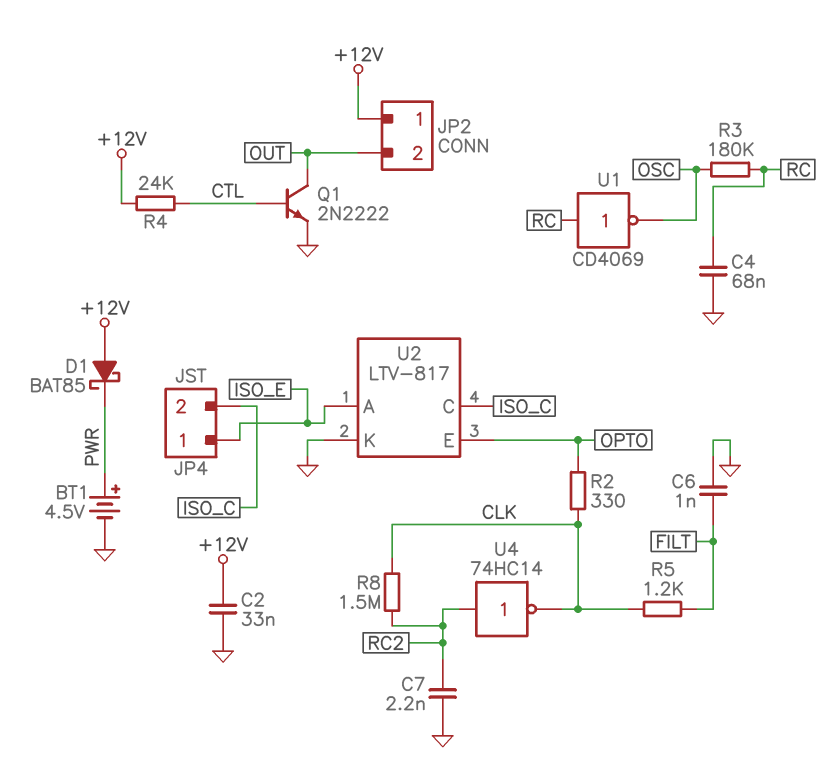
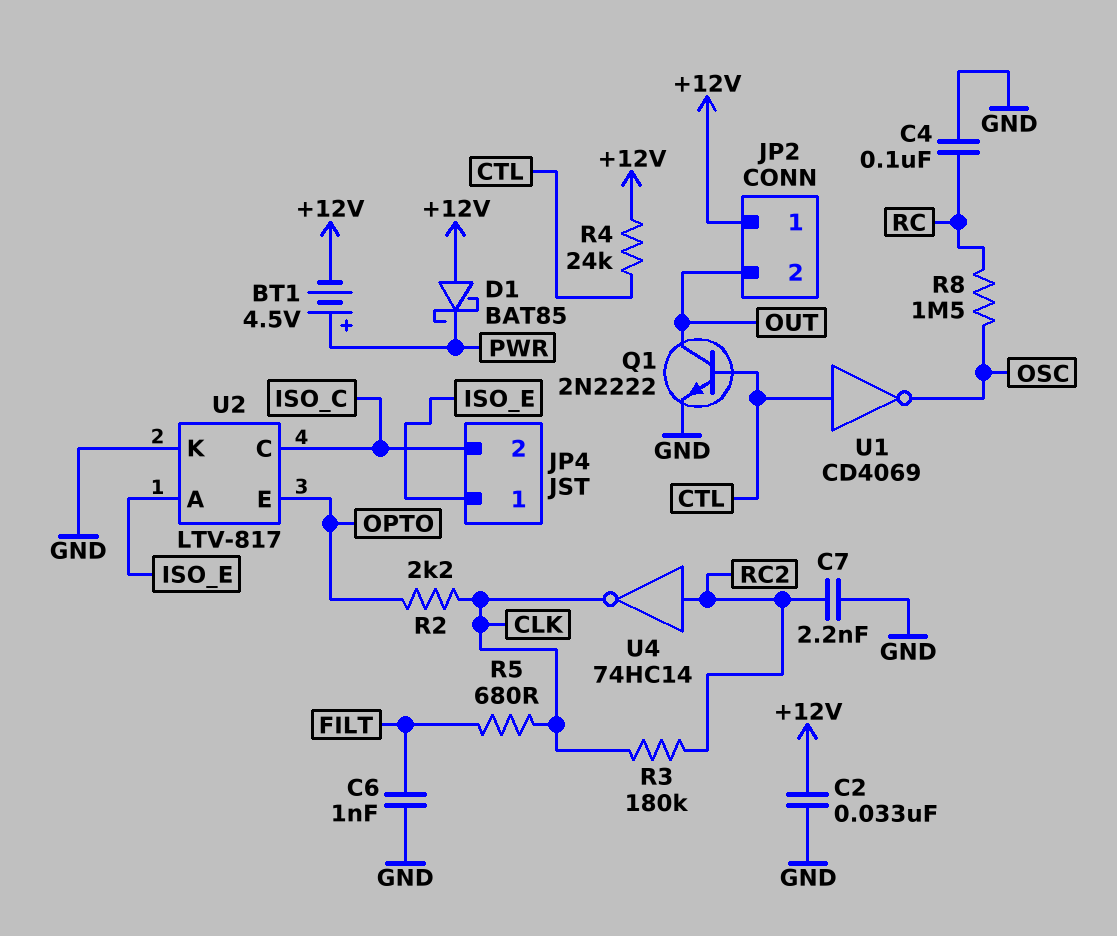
BT1: 4.5V (plus PWR, minus GND) -> 4.5V (plus PWR, minus +12V)
C4: 68nF (GND, RC) -> 100nF (GND, RC)
R2: 330 (CLK, OPTO) -> 2.2k (CLK, OPTO)
R3: 180k (OSC, RC) -> 180k (CLK, RC2)
R5: 1.2k (CLK, FILT) -> 680 (CLK, FILT)
R8: 1.5M (CLK, RC2) -> 1.5M (OSC, RC)
U1: NOT CD4069 (in RC, out OSC) -> NOT CD4069 (in CTL, out OSC)

